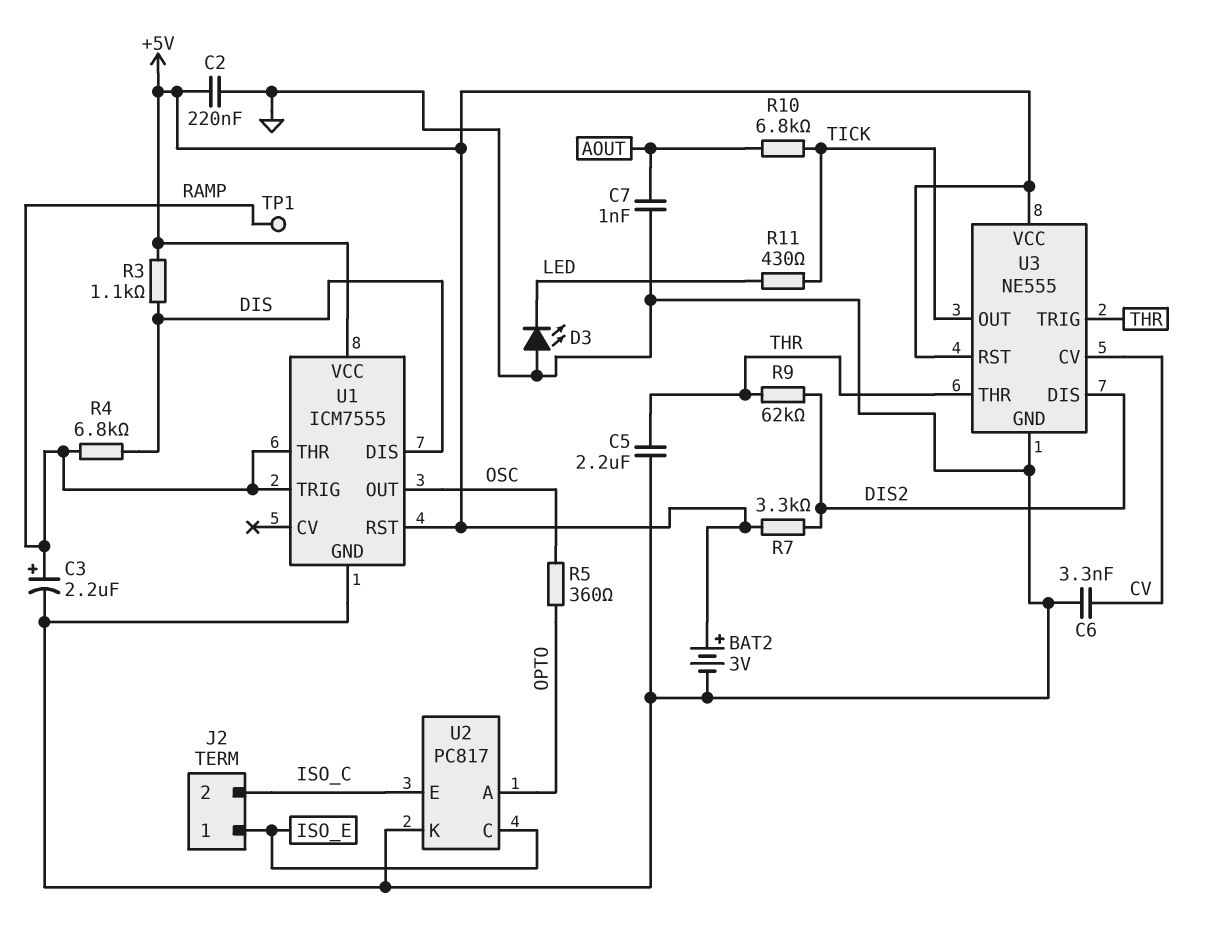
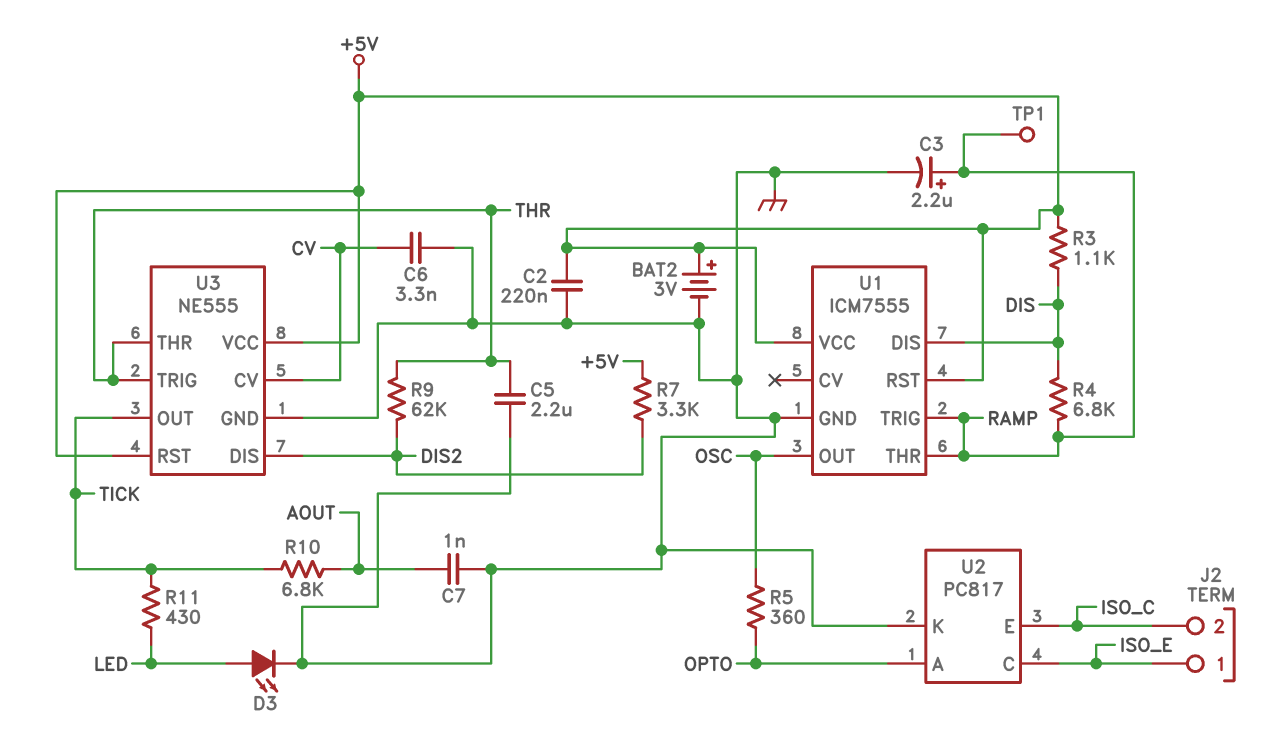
D3: LED (A GND, K LED) -> LED (A LED, K GND)

